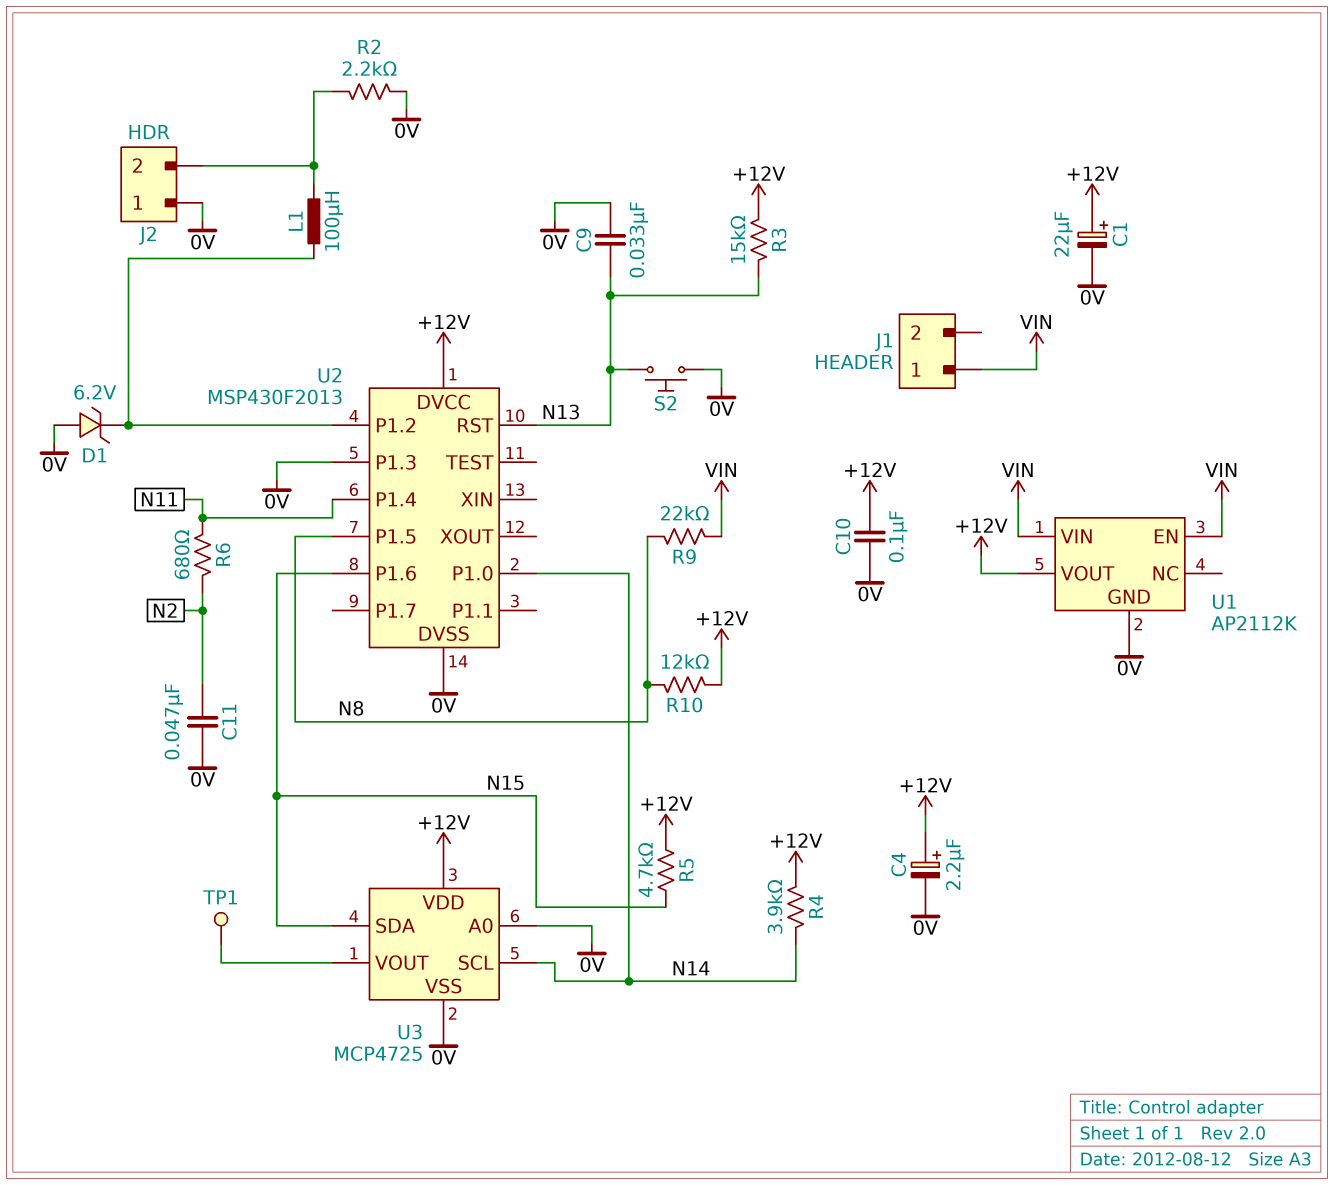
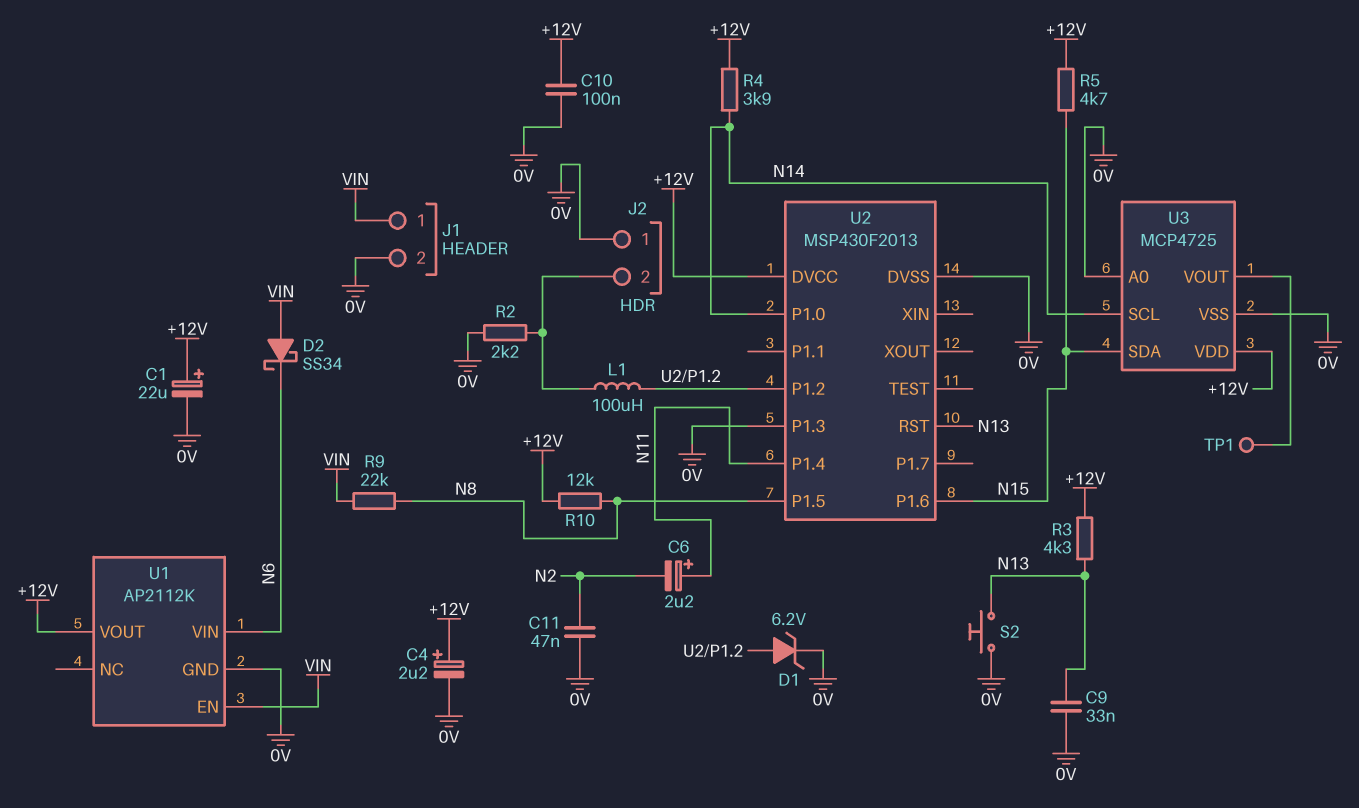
C6: none -> 2.2uF (plus N11, minus N2)
D1: zener 6.2V (A 0V, K U2/P1.2) -> zener 6.2V (A U2/P1.2, K 0V)
D2: none -> schottky SS34 (A VIN, K N6)
J1 pin 2: none -> 0V
R3: 15k (+12V, N13) -> 4.3k (+12V, N13)
R6: 680 (N2, N11) -> none
U1 pin VIN: VIN -> N6

